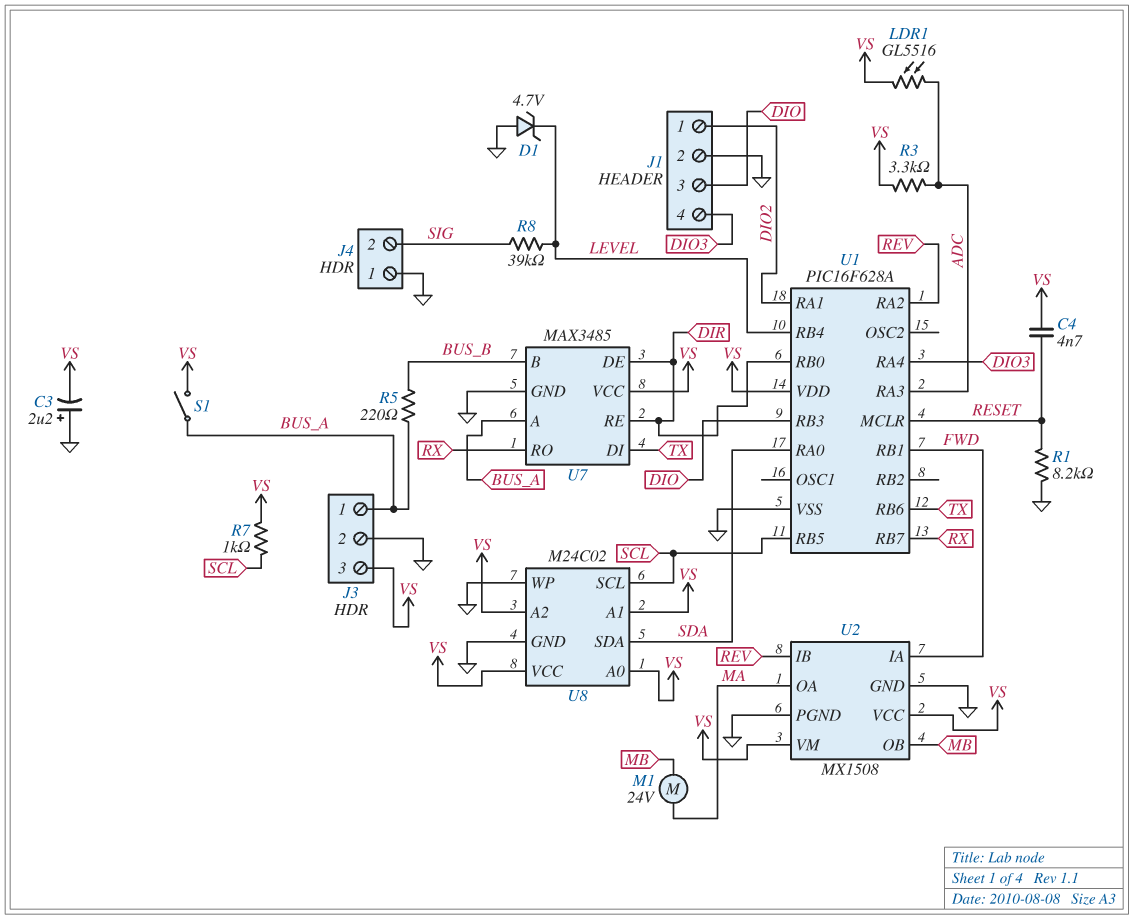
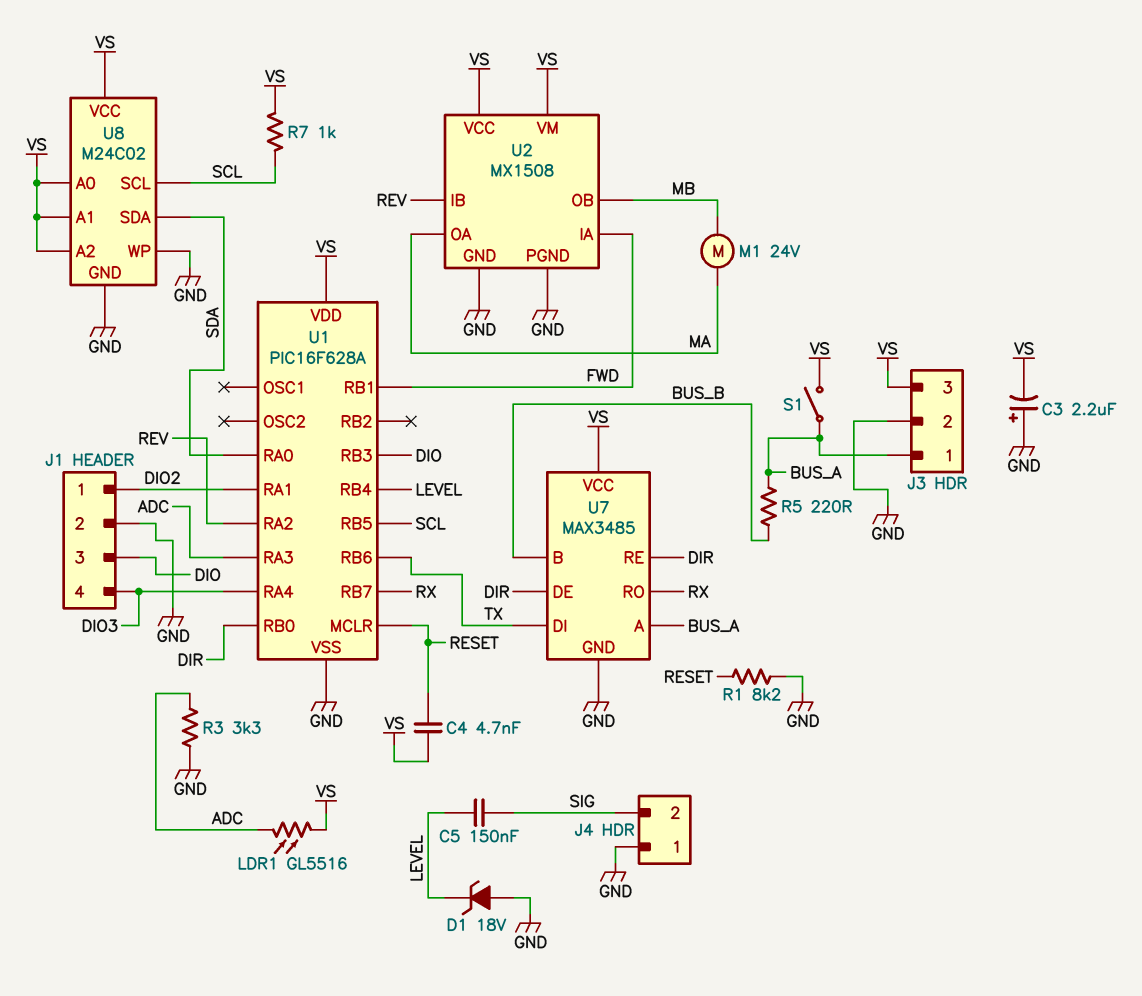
C5: none -> 150nF (LEVEL, SIG)
D1: zener 4.7V (A GND, K LEVEL) -> zener 18V (A GND, K LEVEL)
R3: 3.3k (ADC, VS) -> 3.3k (ADC, GND)
R8: 39k (LEVEL, SIG) -> none

